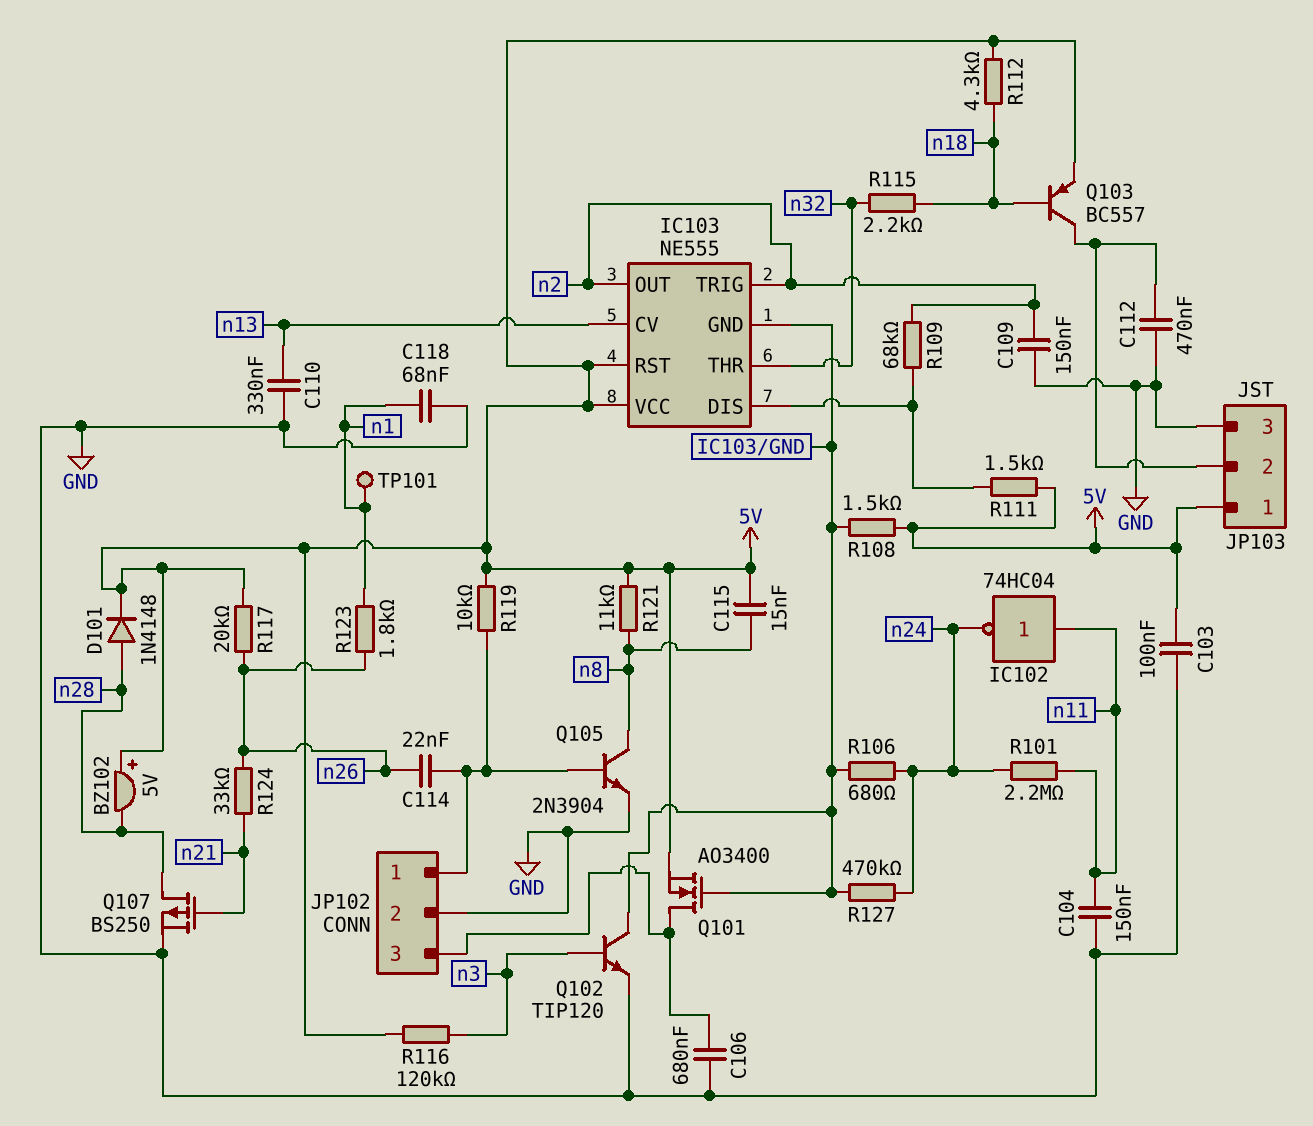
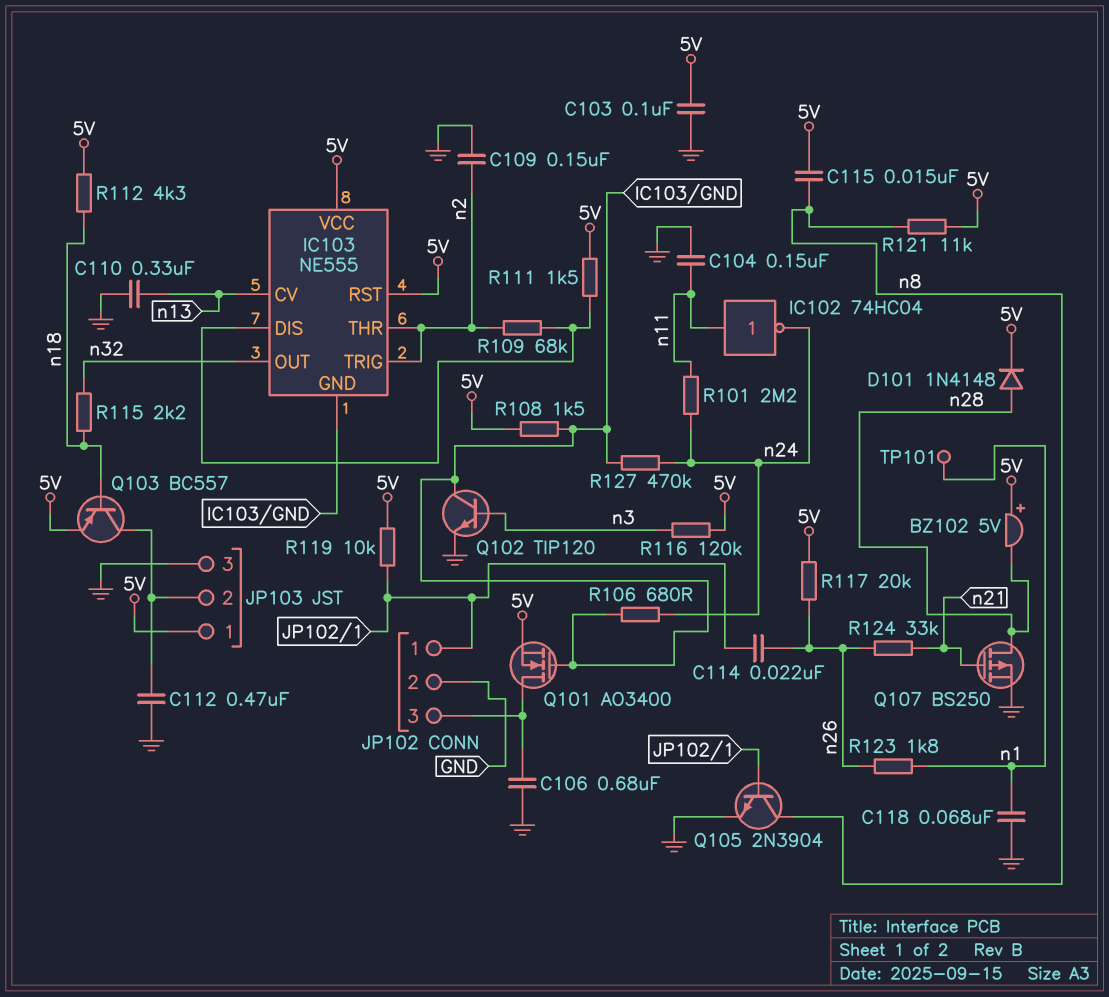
IC103 pin OUT: n2 -> n32
IC103 pin THR: n32 -> n2

